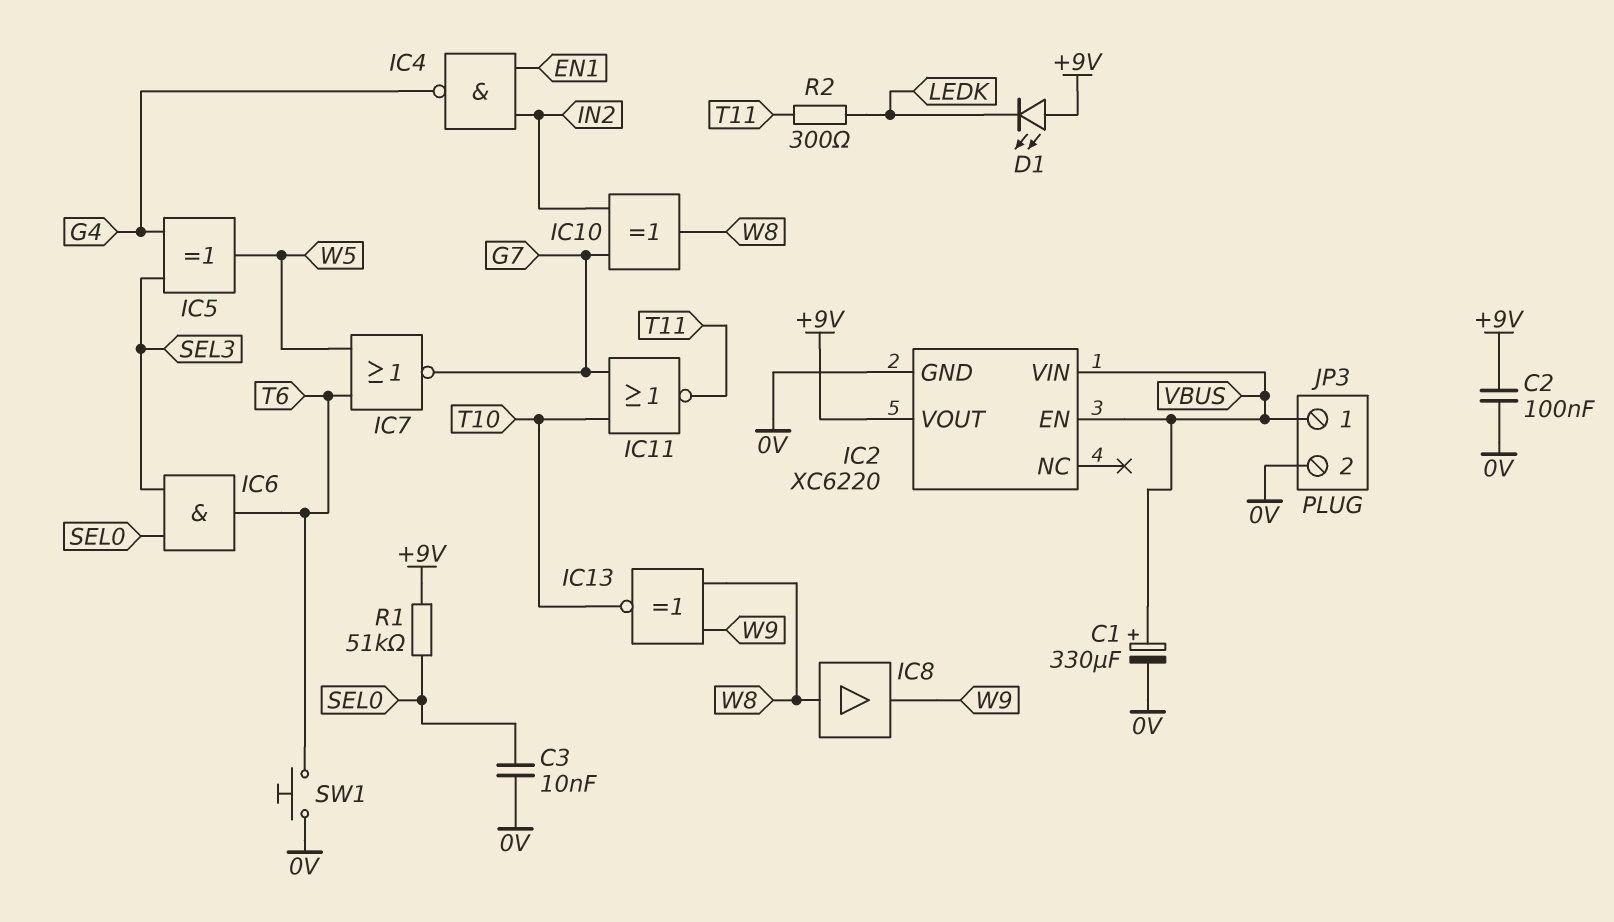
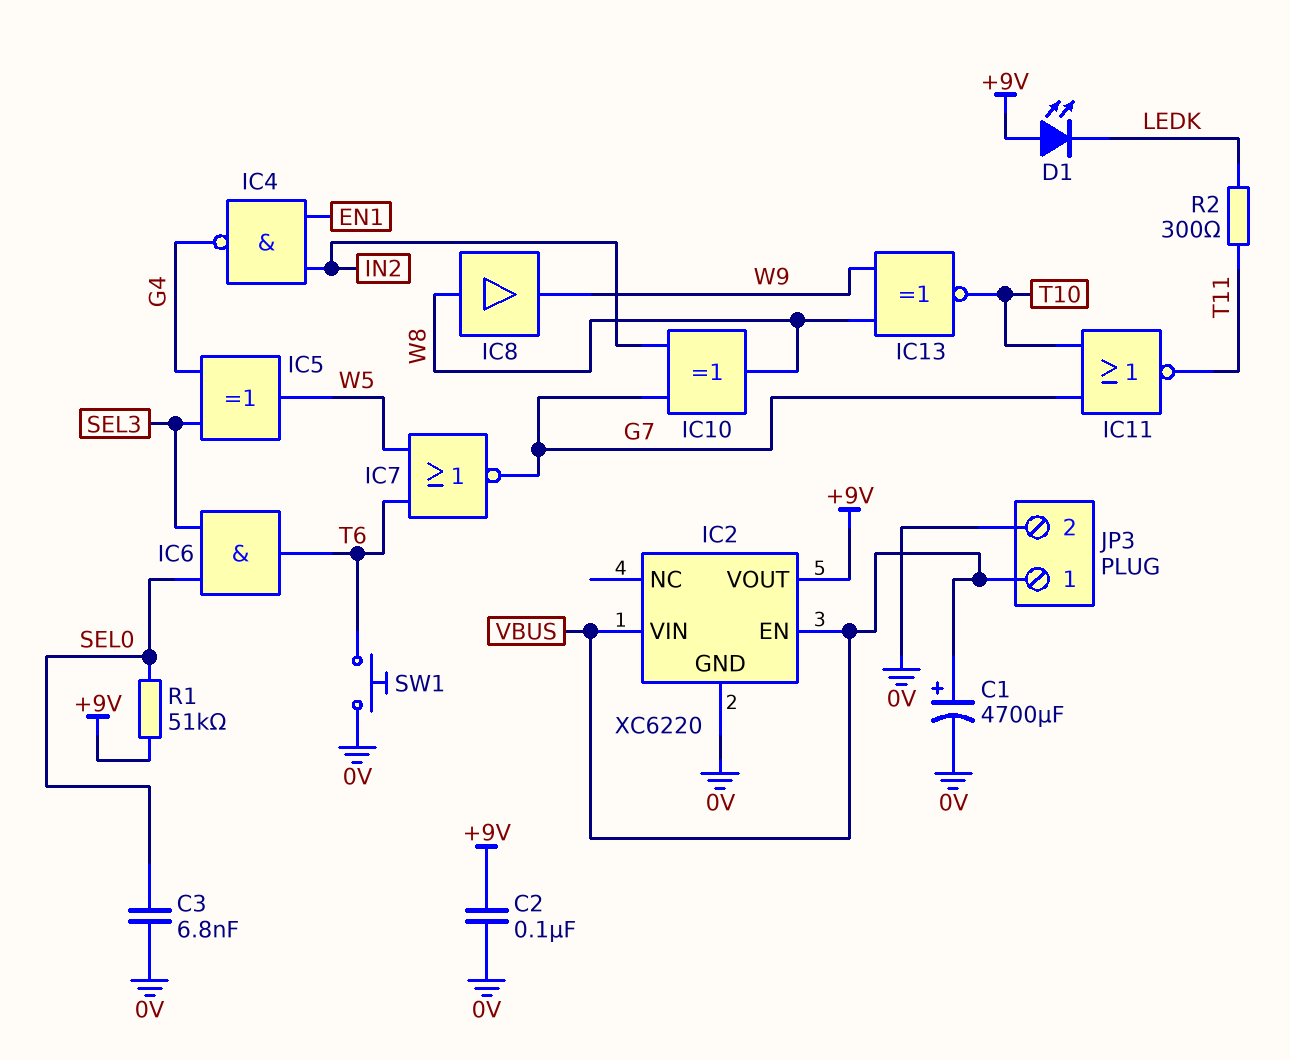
C1: 330uF (plus VBUS, minus 0V) -> 4700uF (plus VBUS, minus 0V)
C3: 10nF (0V, SEL0) -> 6.8nF (0V, SEL0)

